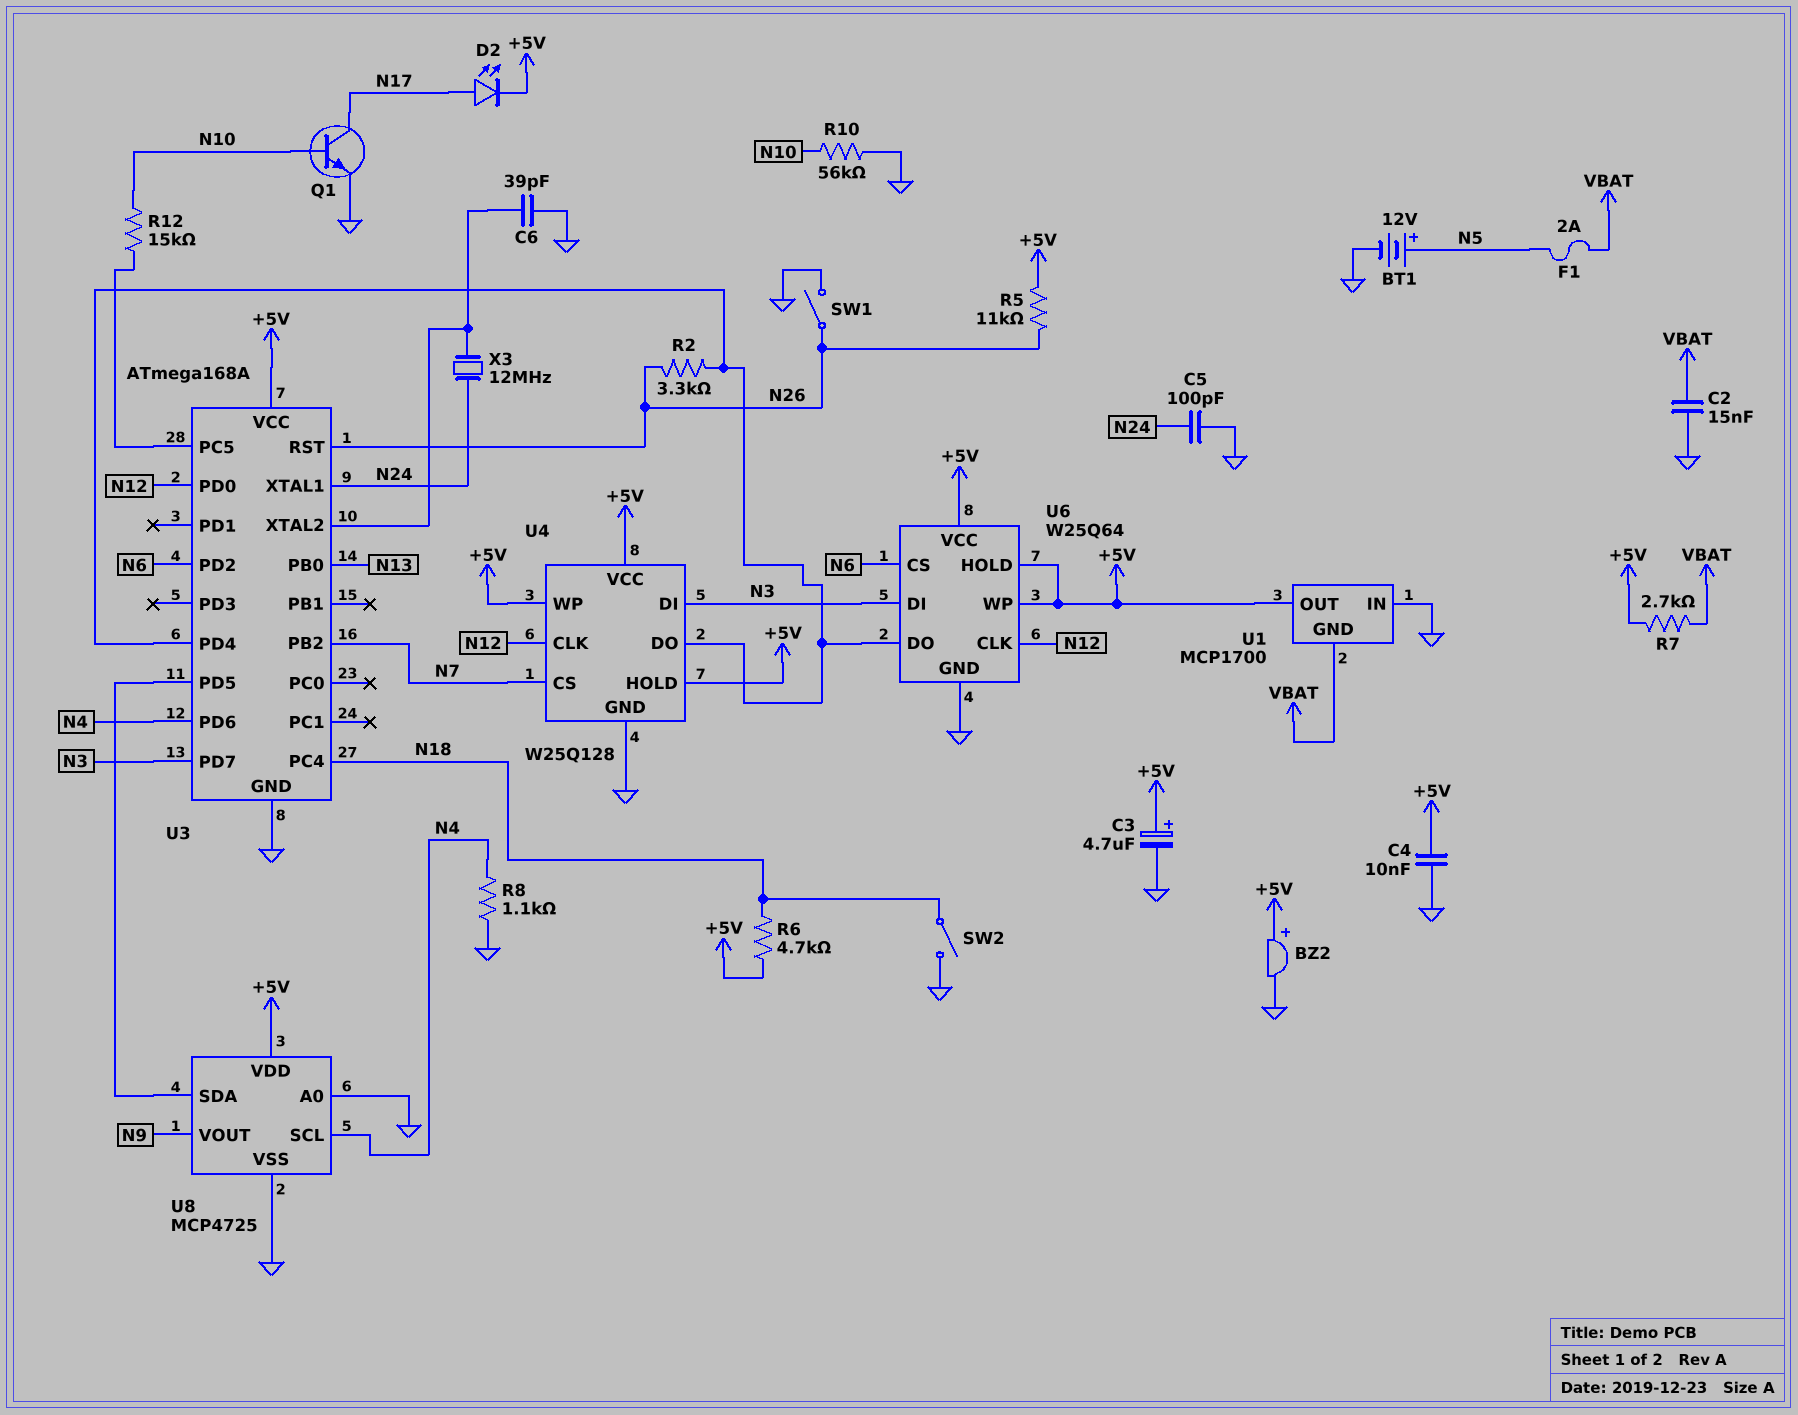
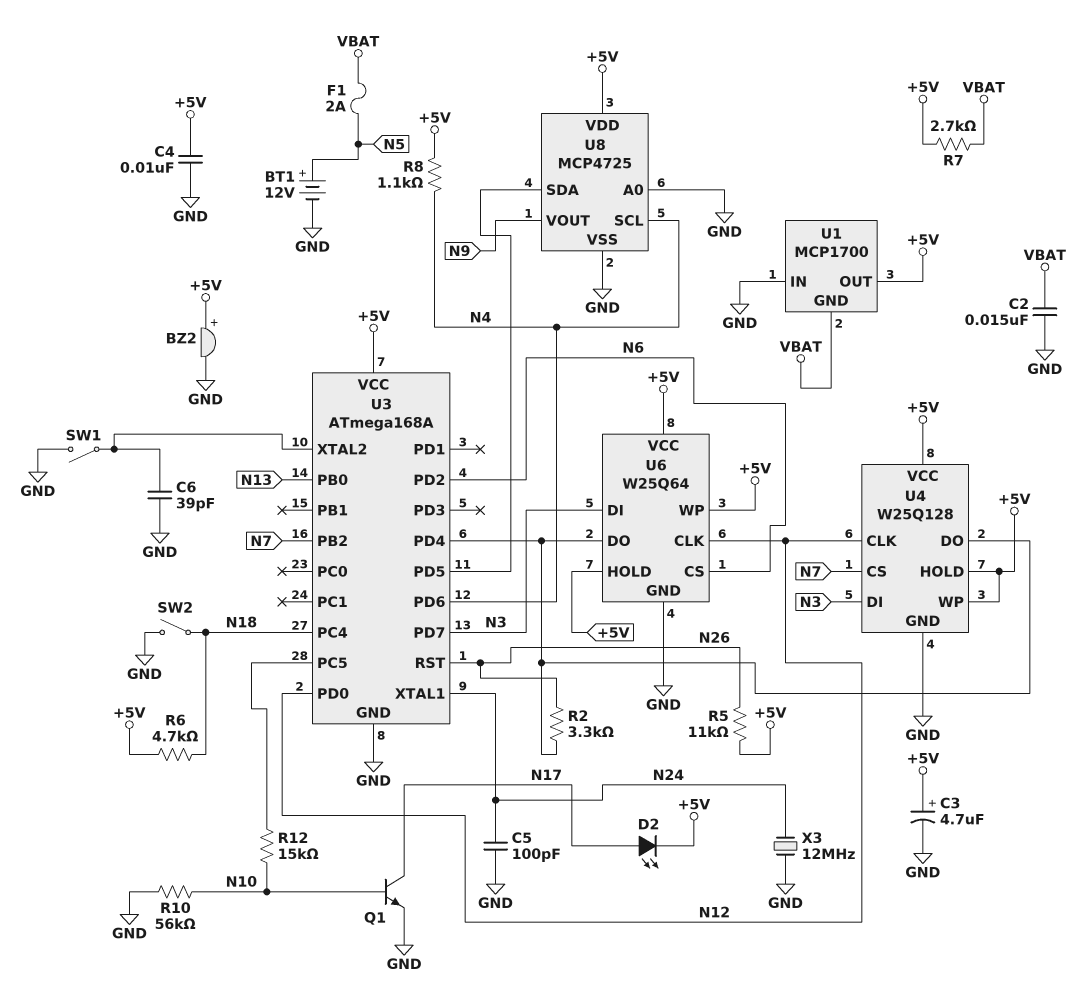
R8: 1.1k (GND, N4) -> 1.1k (+5V, N4)
SW1: switch (GND, N26) -> switch (GND, U3/XTAL2)
X3: 12MHz (N24, U3/XTAL2) -> 12MHz (GND, N24)

